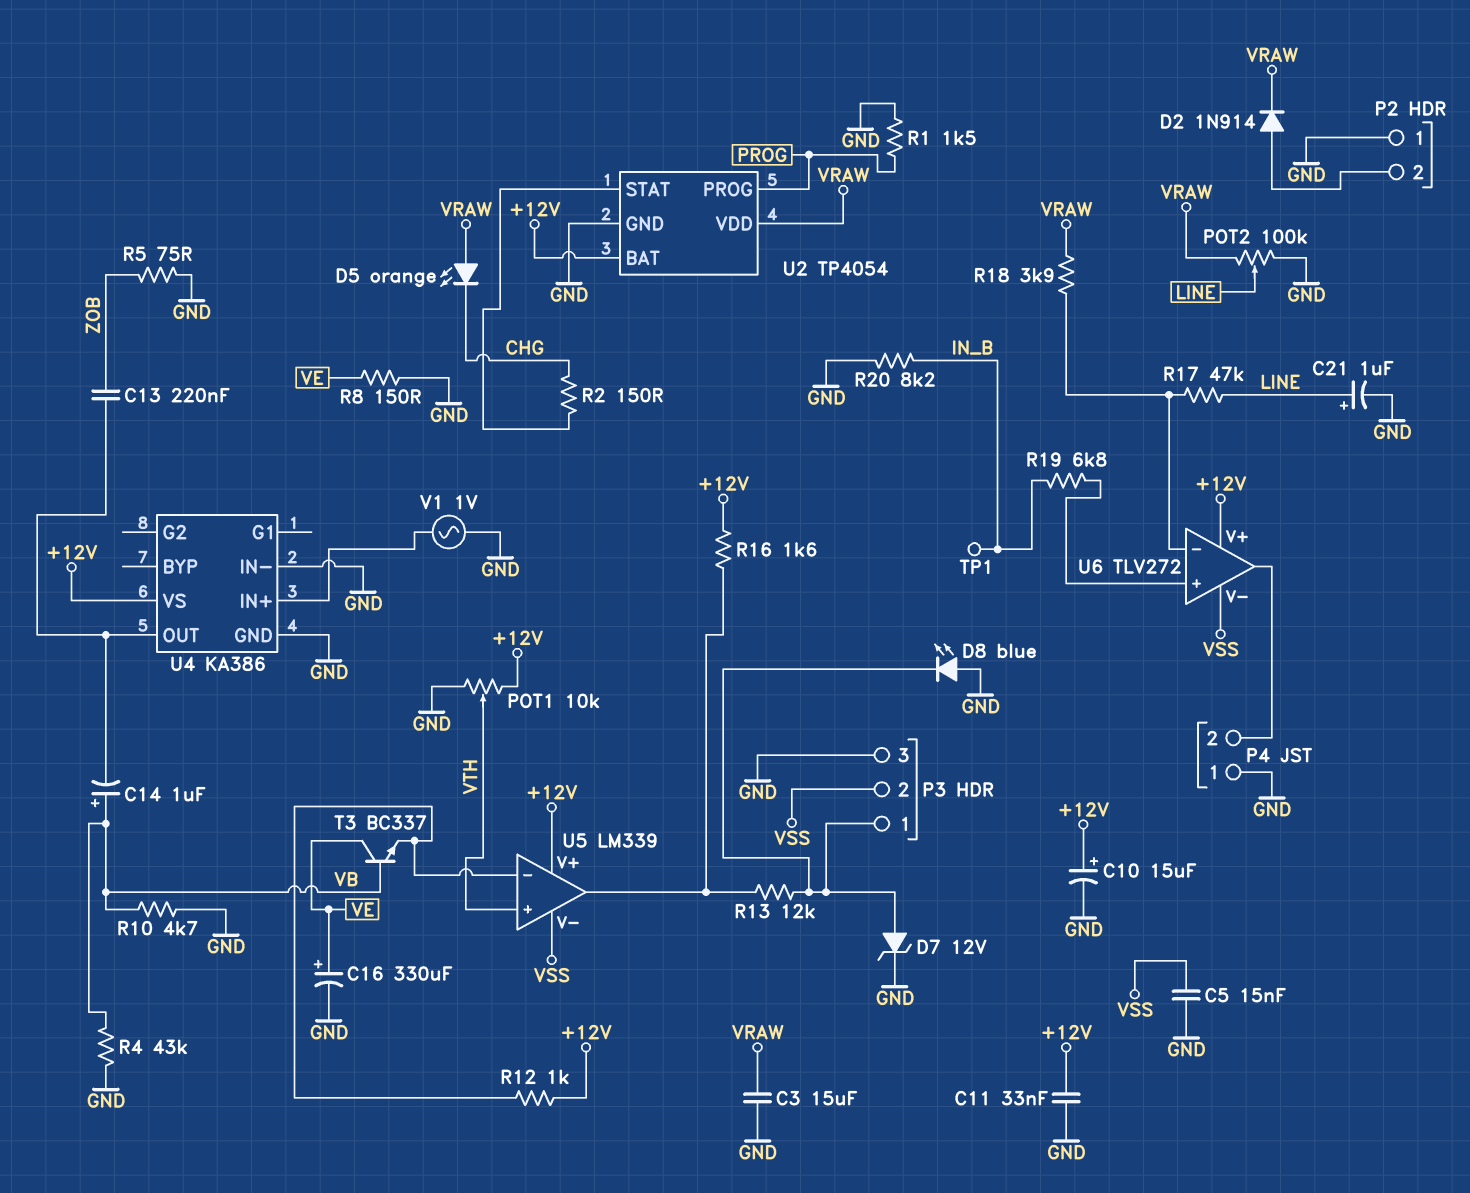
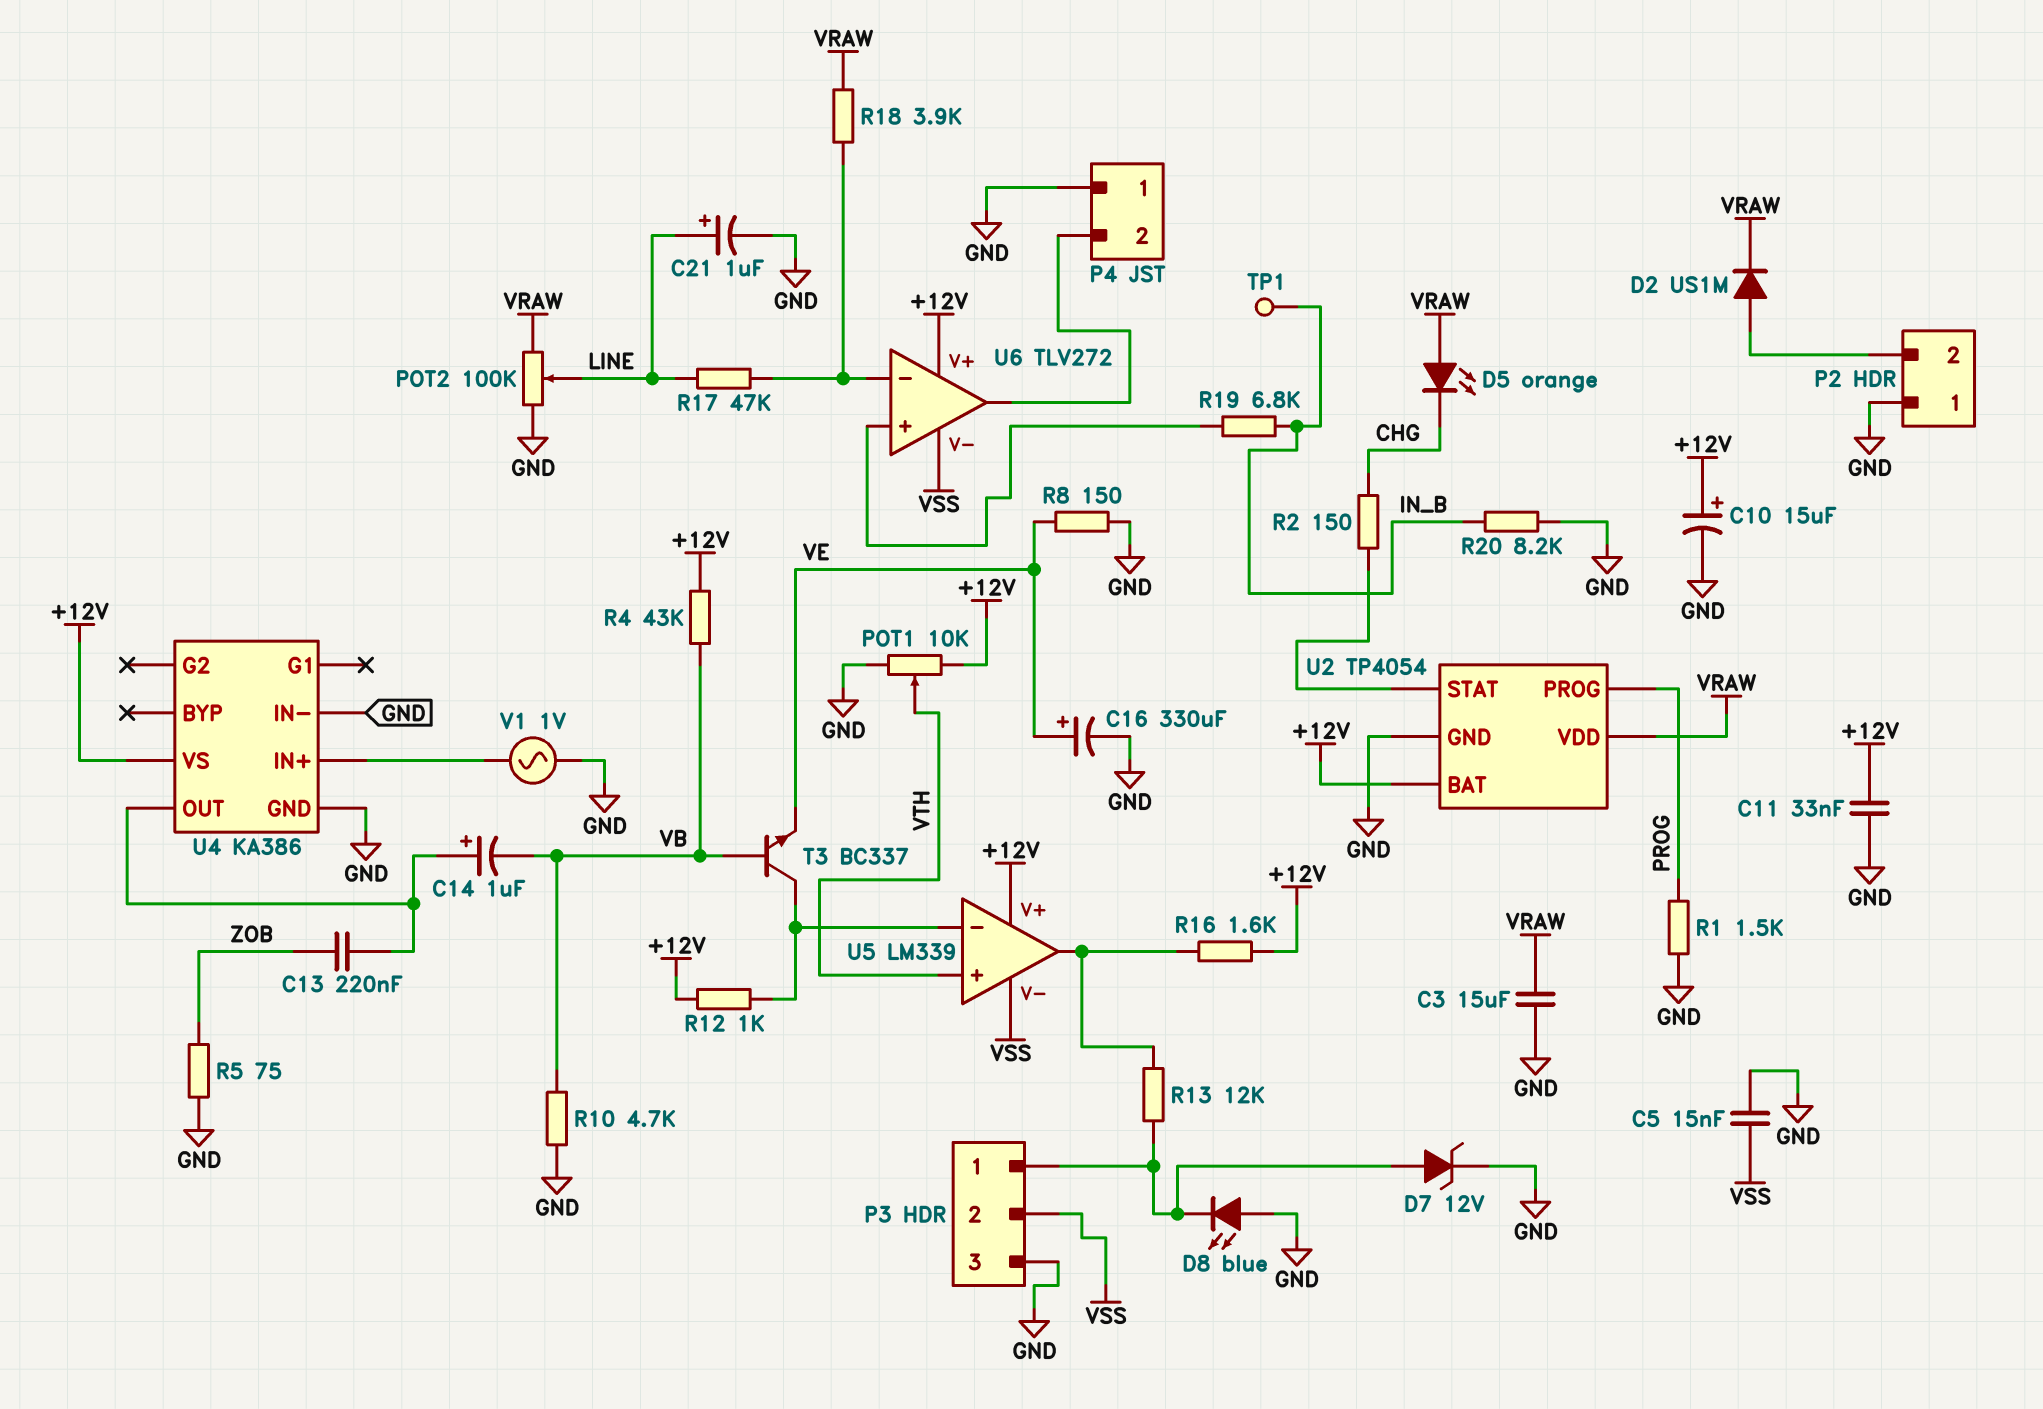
C14: 1uF (plus VB, minus U4/OUT) -> 1uF (plus U4/OUT, minus VB)
D2: diode 1N914 (A P2/2, K VRAW) -> diode US1M (A P2/2, K VRAW)
R4: 43k (GND, VB) -> 43k (+12V, VB)
T3: NPN BC337 (B VB, C VE, E U5/in-) -> NPN BC337 (B VB, C U5/in-, E VE)

